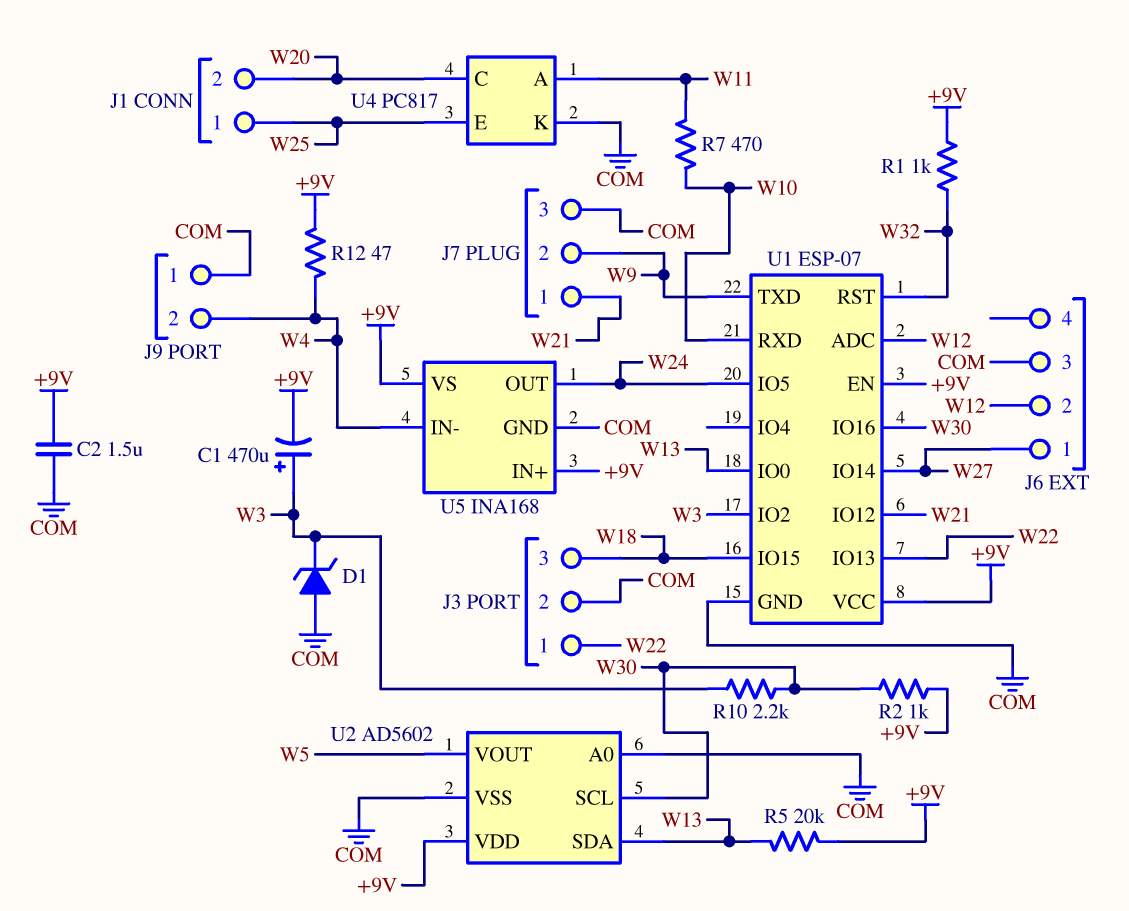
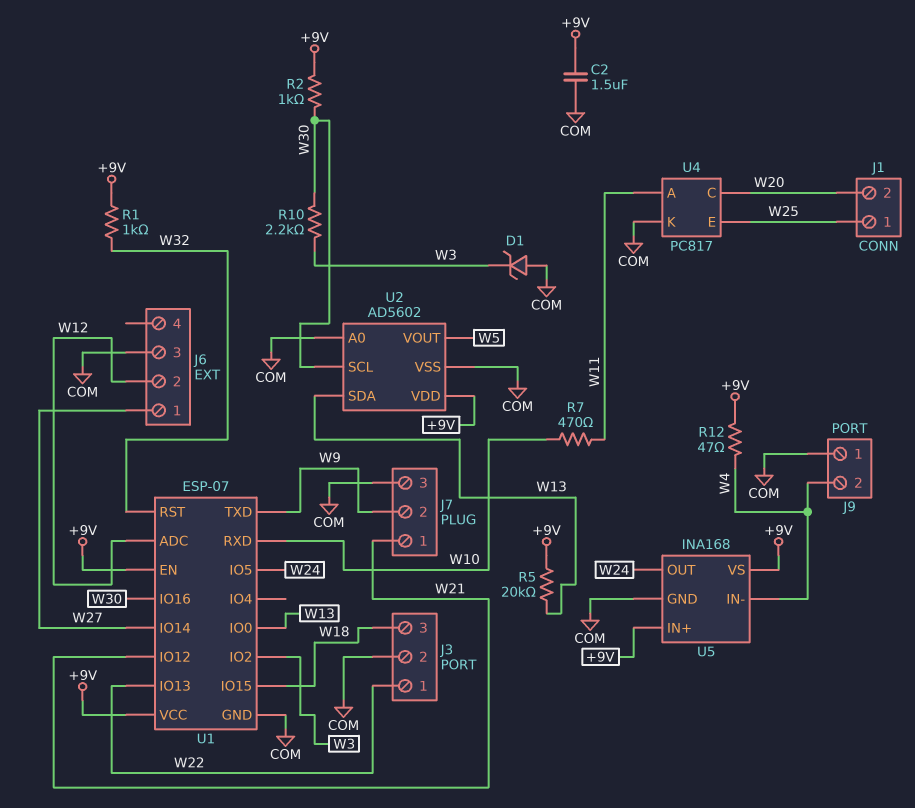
C1: 470uF (plus W3, minus +9V) -> none

